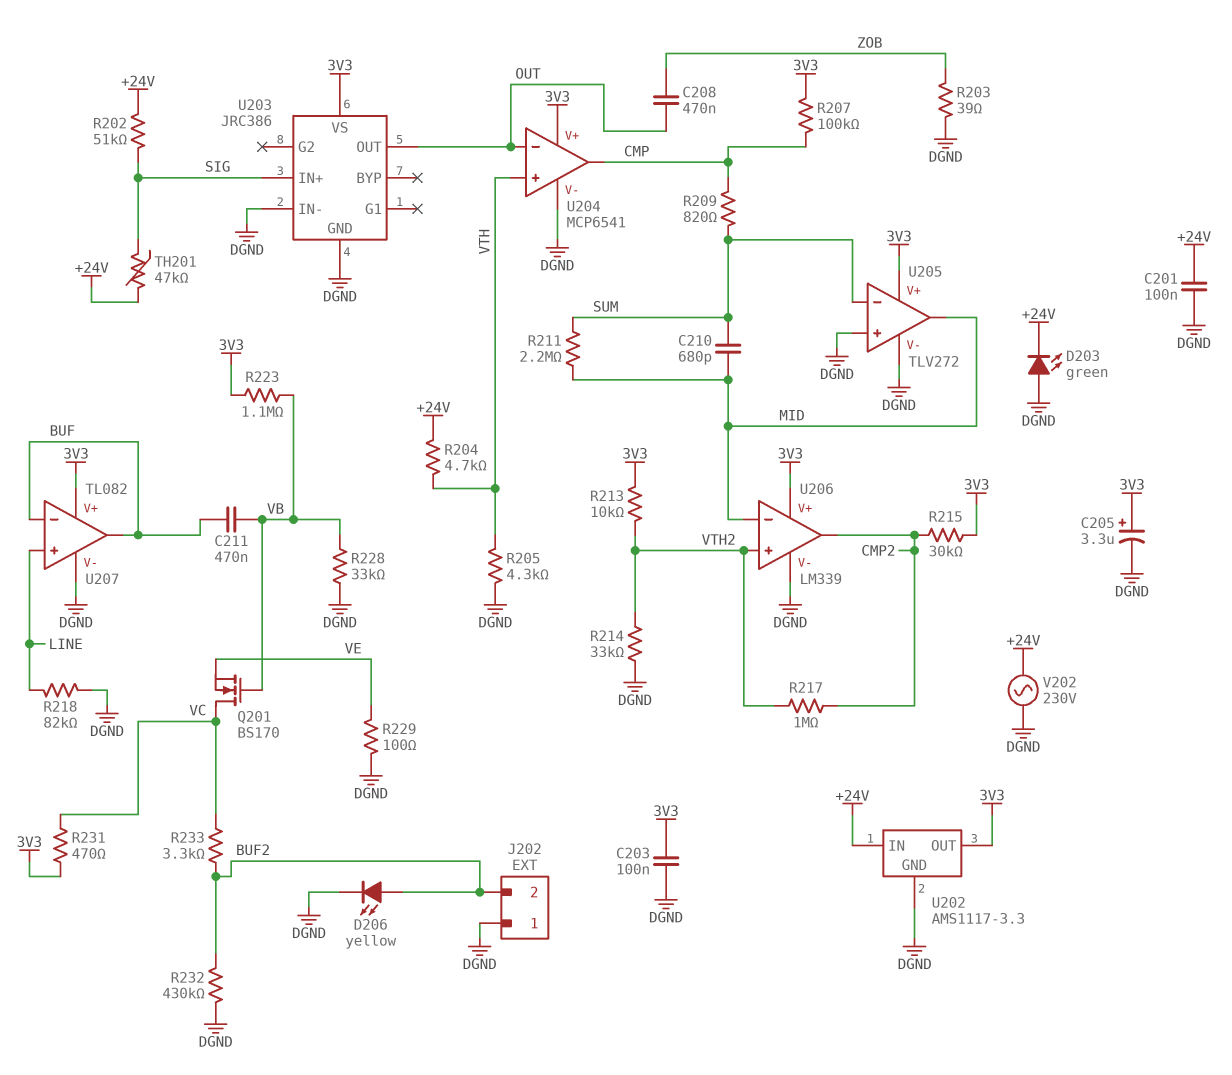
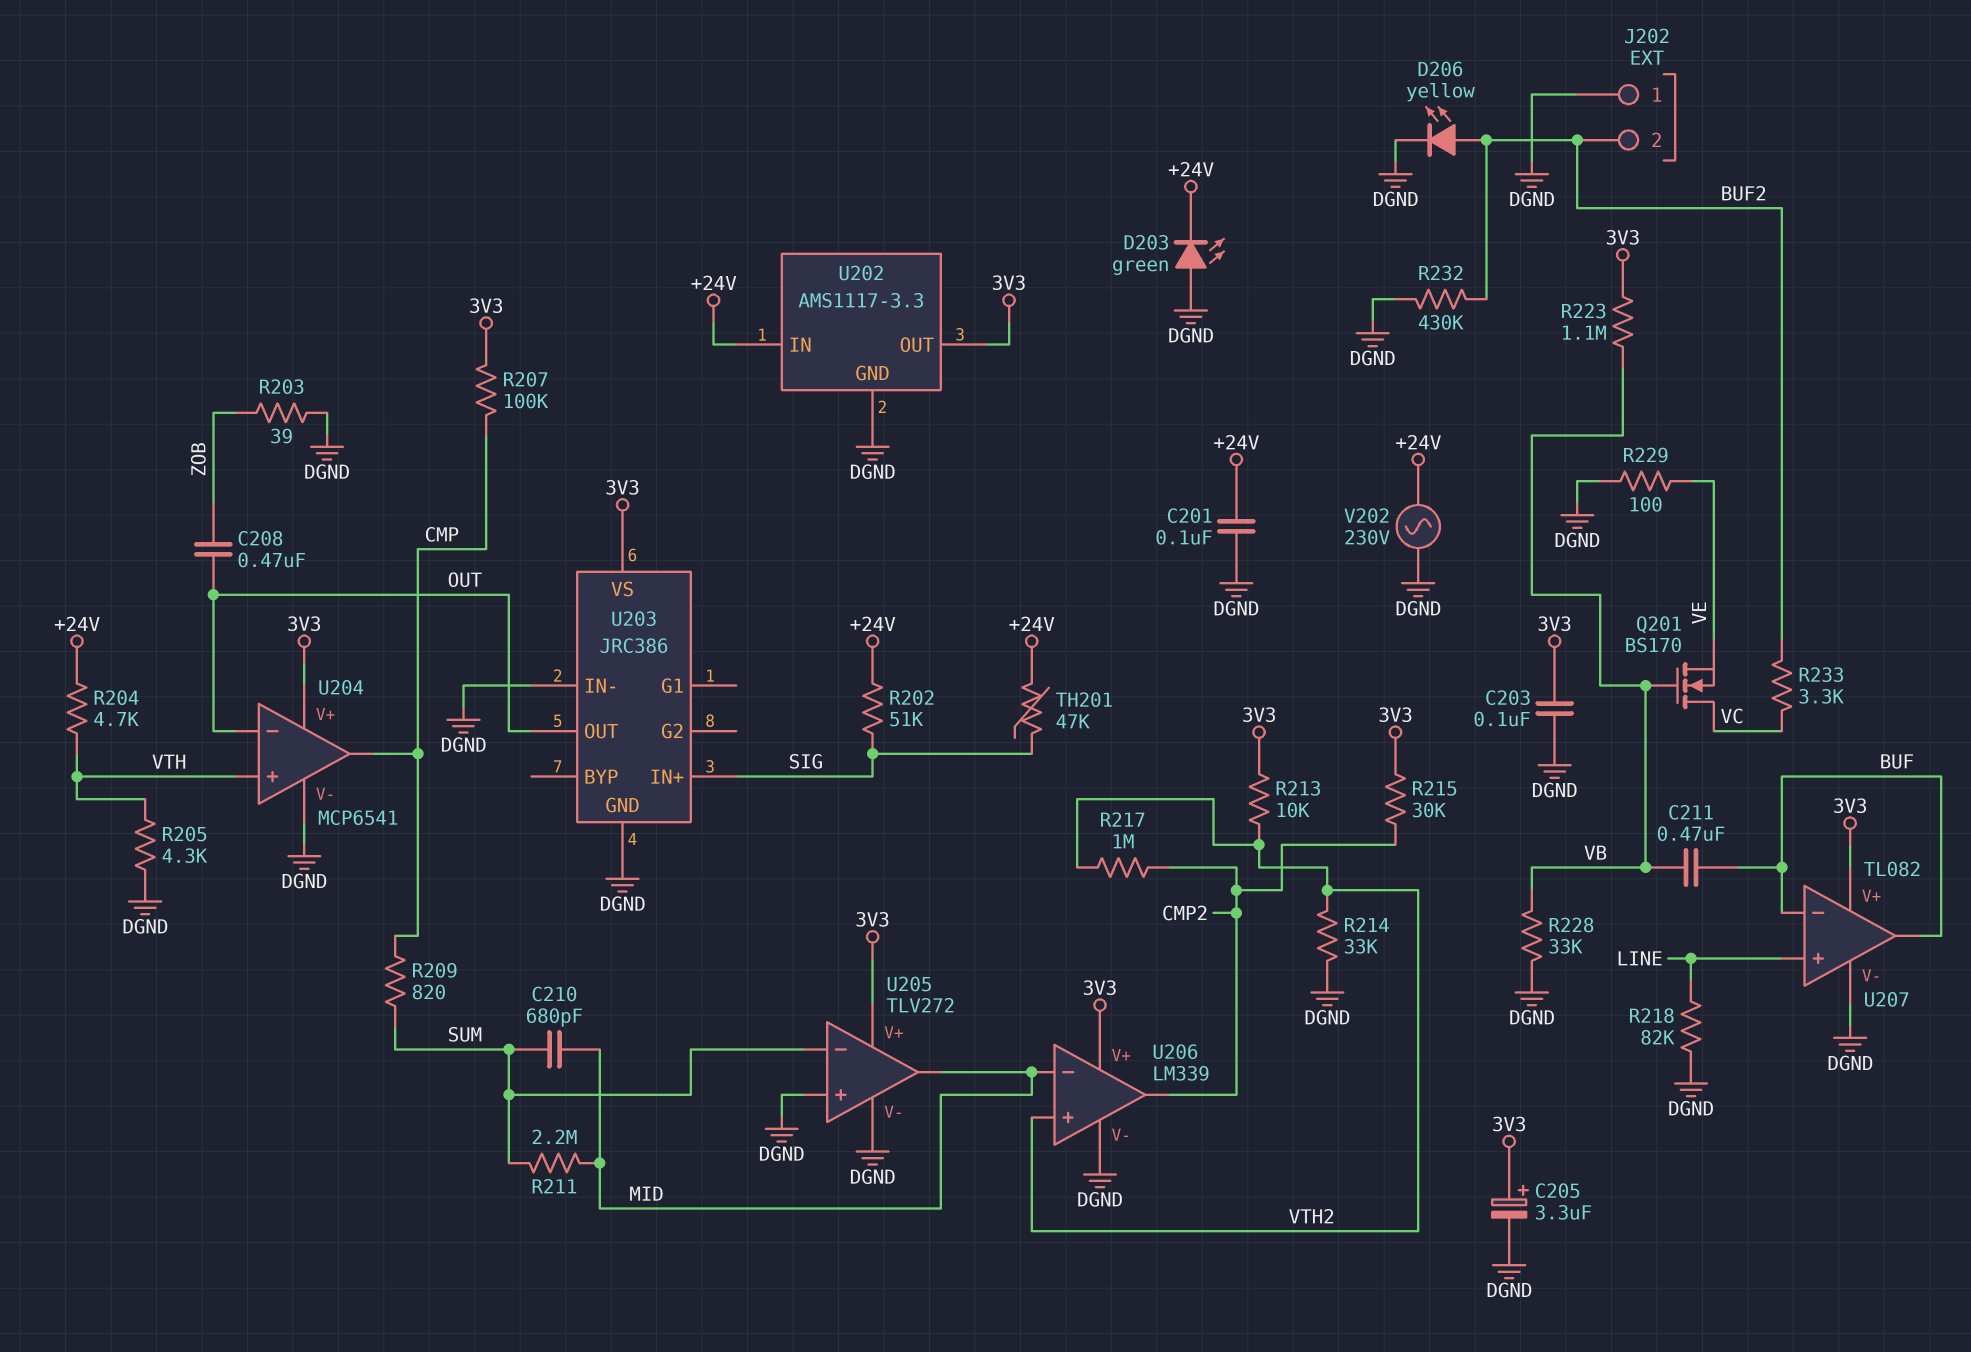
R231: 470 (3V3, VC) -> none

